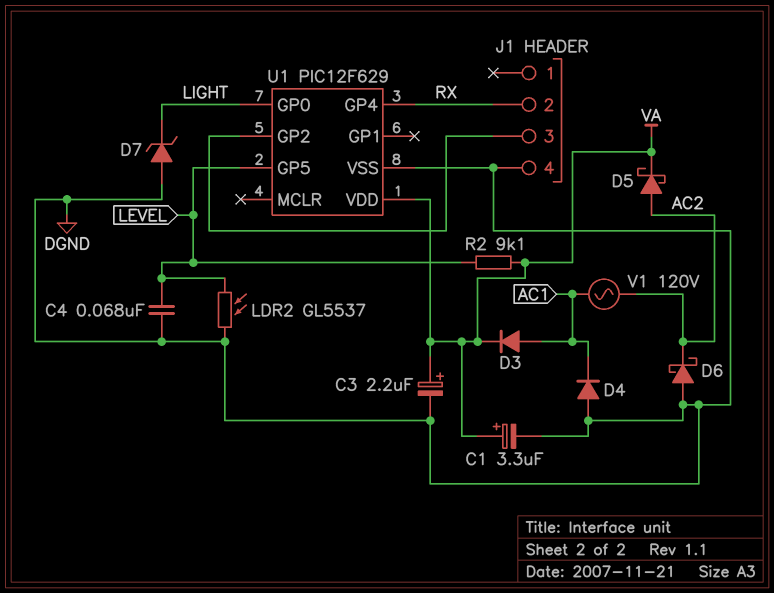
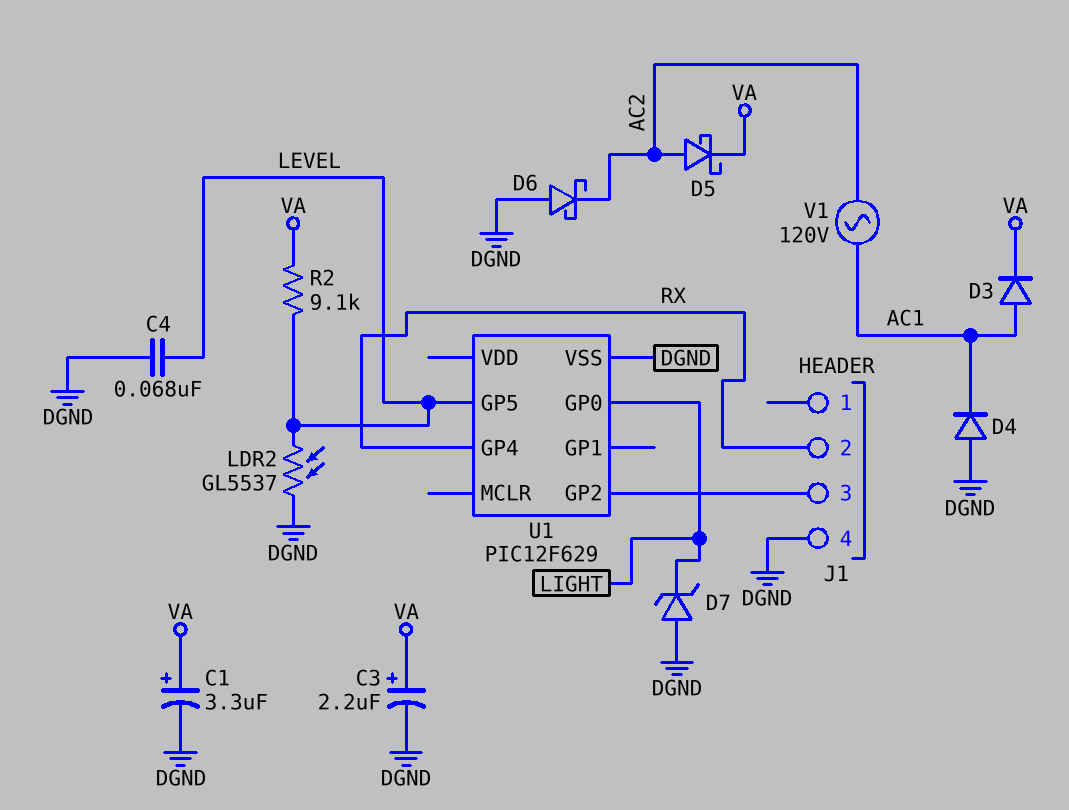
U1 pin VDD: VA -> none

